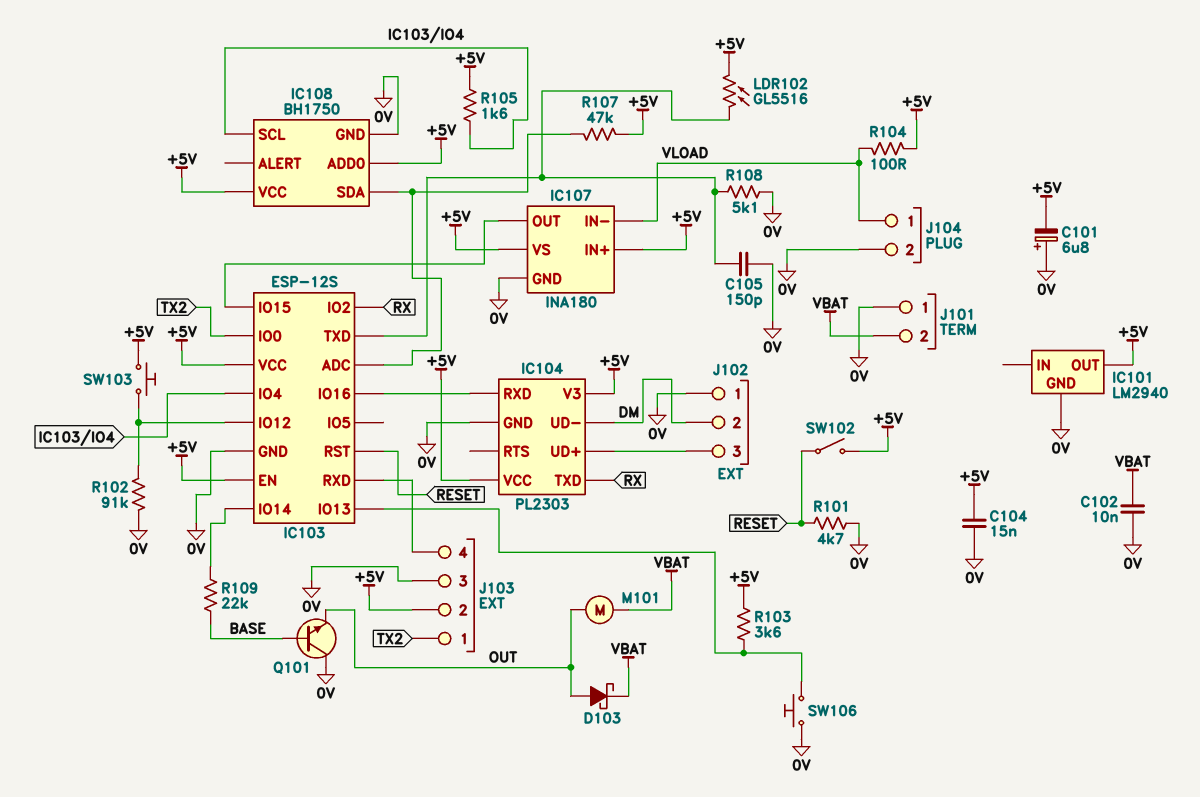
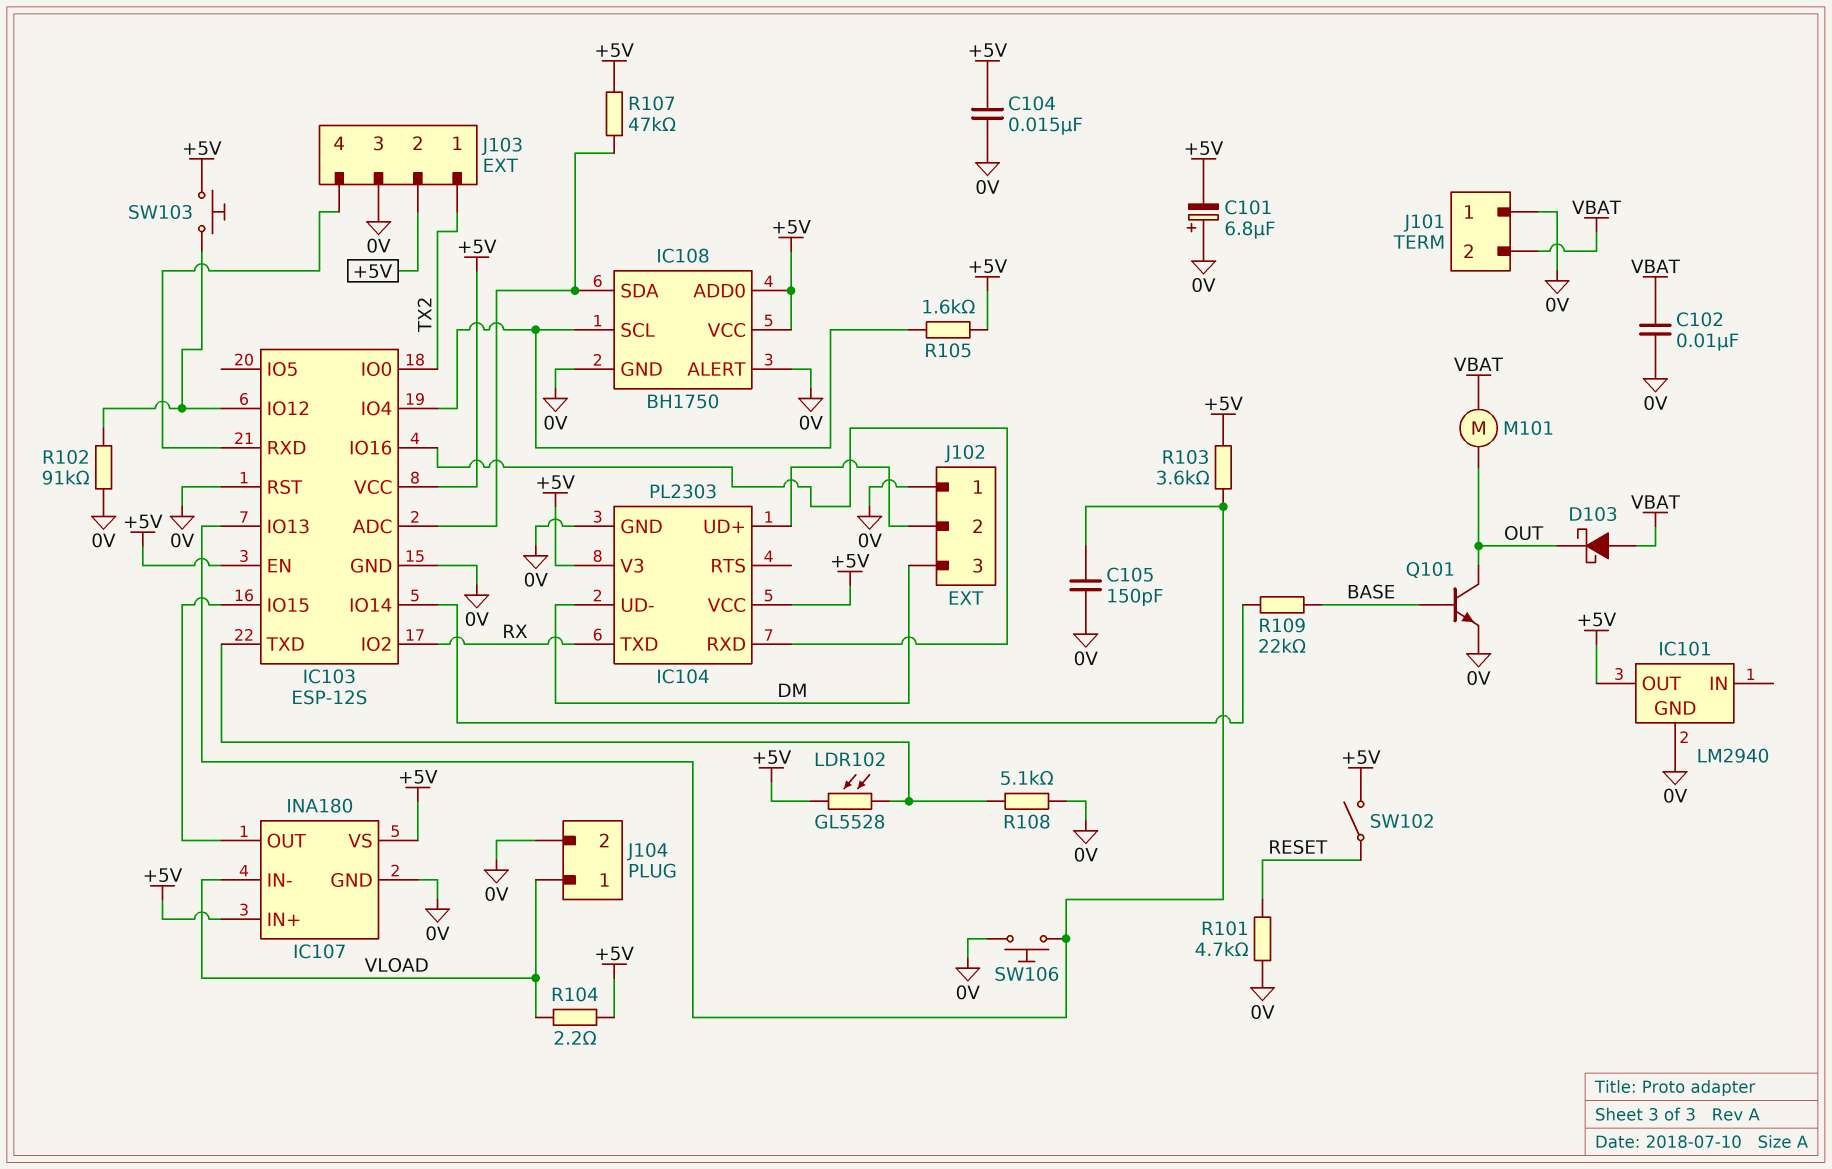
C105: 150pF (0V, IC103/TXD) -> 150pF (0V, IC103/IO13)
D103: schottky (A OUT, K VBAT) -> schottky (A VBAT, K OUT)
IC103 pin RST: RESET -> 0V
IC108 pin ALERT: none -> 0V
J102 pin 2: DM -> IC104/UD+
J102 pin 3: IC104/UD+ -> DM
LDR102: GL5516 (+5V, IC103/TXD) -> GL5528 (+5V, IC103/TXD)
Q101: NPN (B BASE, C 0V, E OUT) -> NPN (B BASE, C OUT, E 0V)
R104: 100 (+5V, VLOAD) -> 2.2 (+5V, VLOAD)

